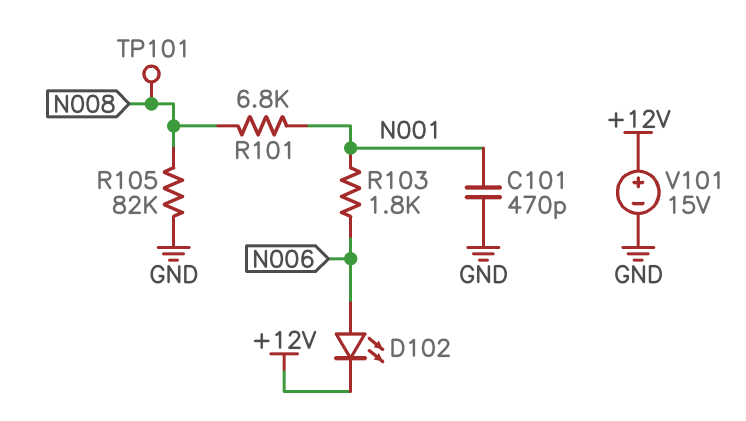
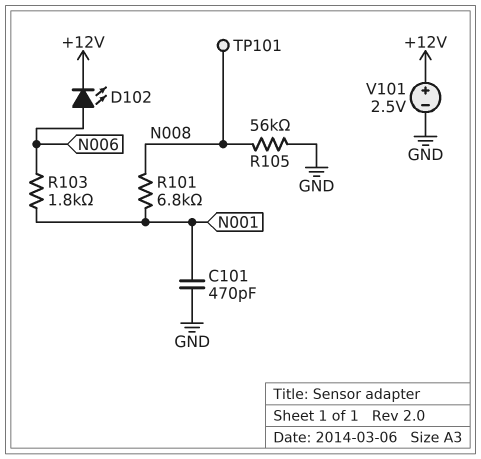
R105: 82k (GND, N008) -> 56k (GND, N008)
V101: 15V (plus +12V, minus GND) -> 2.5V (plus +12V, minus GND)

